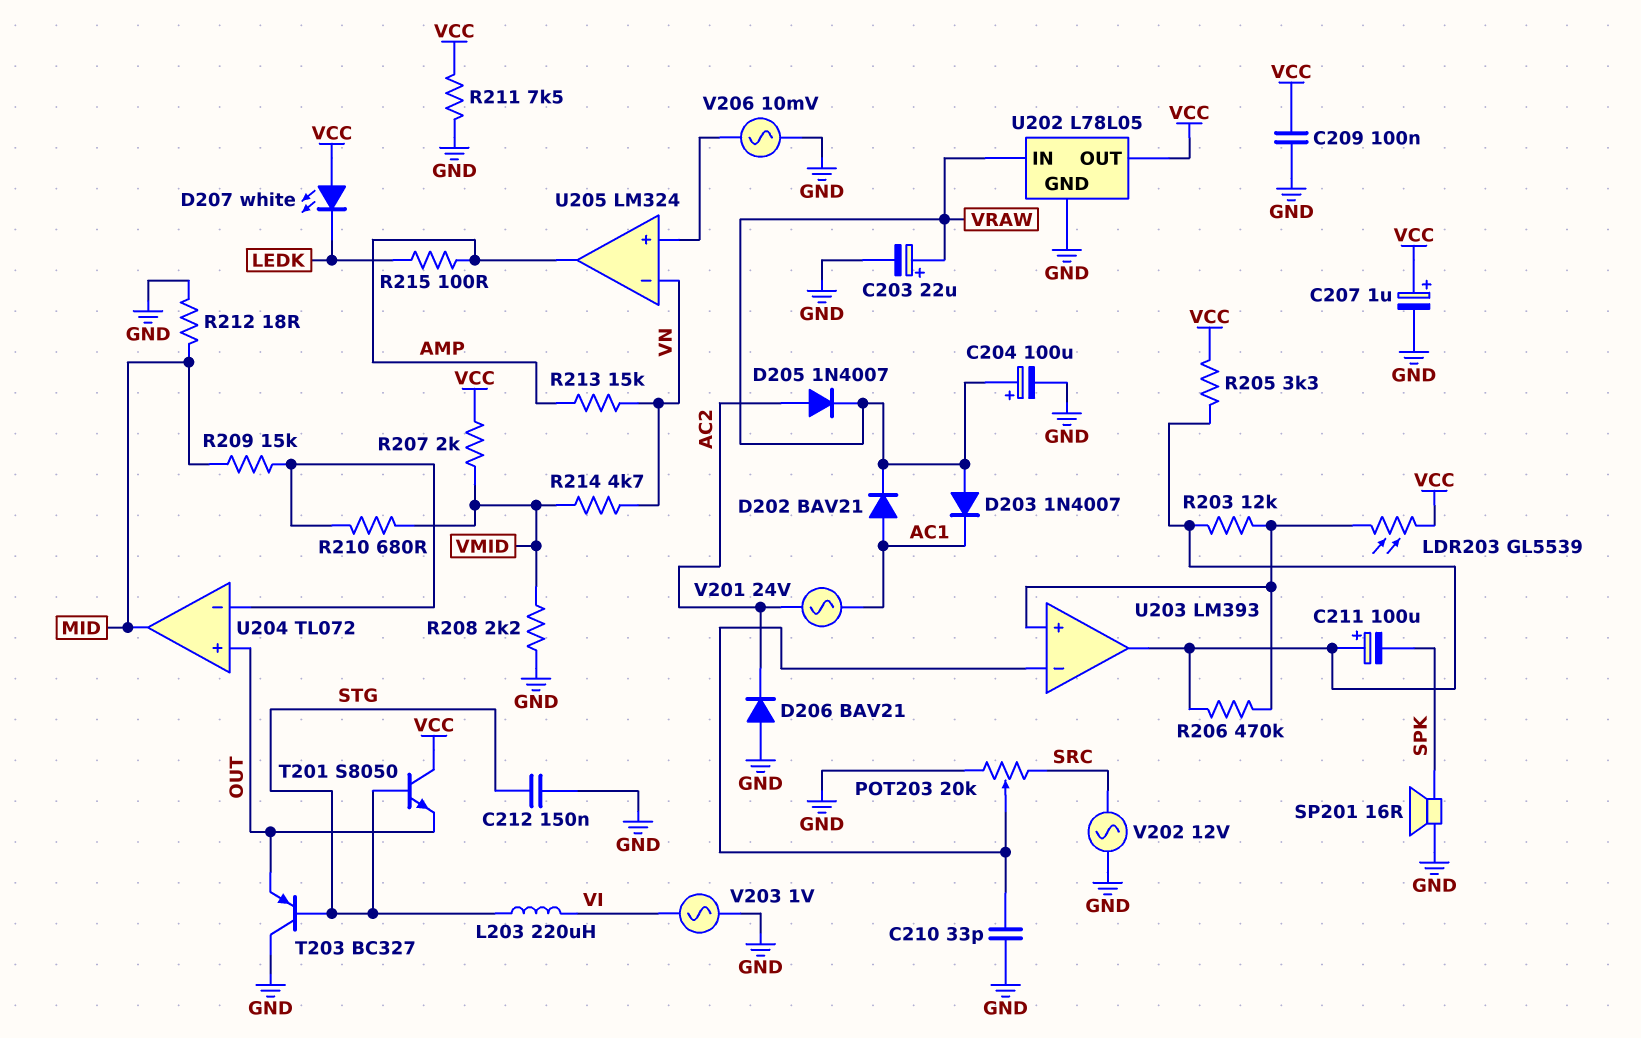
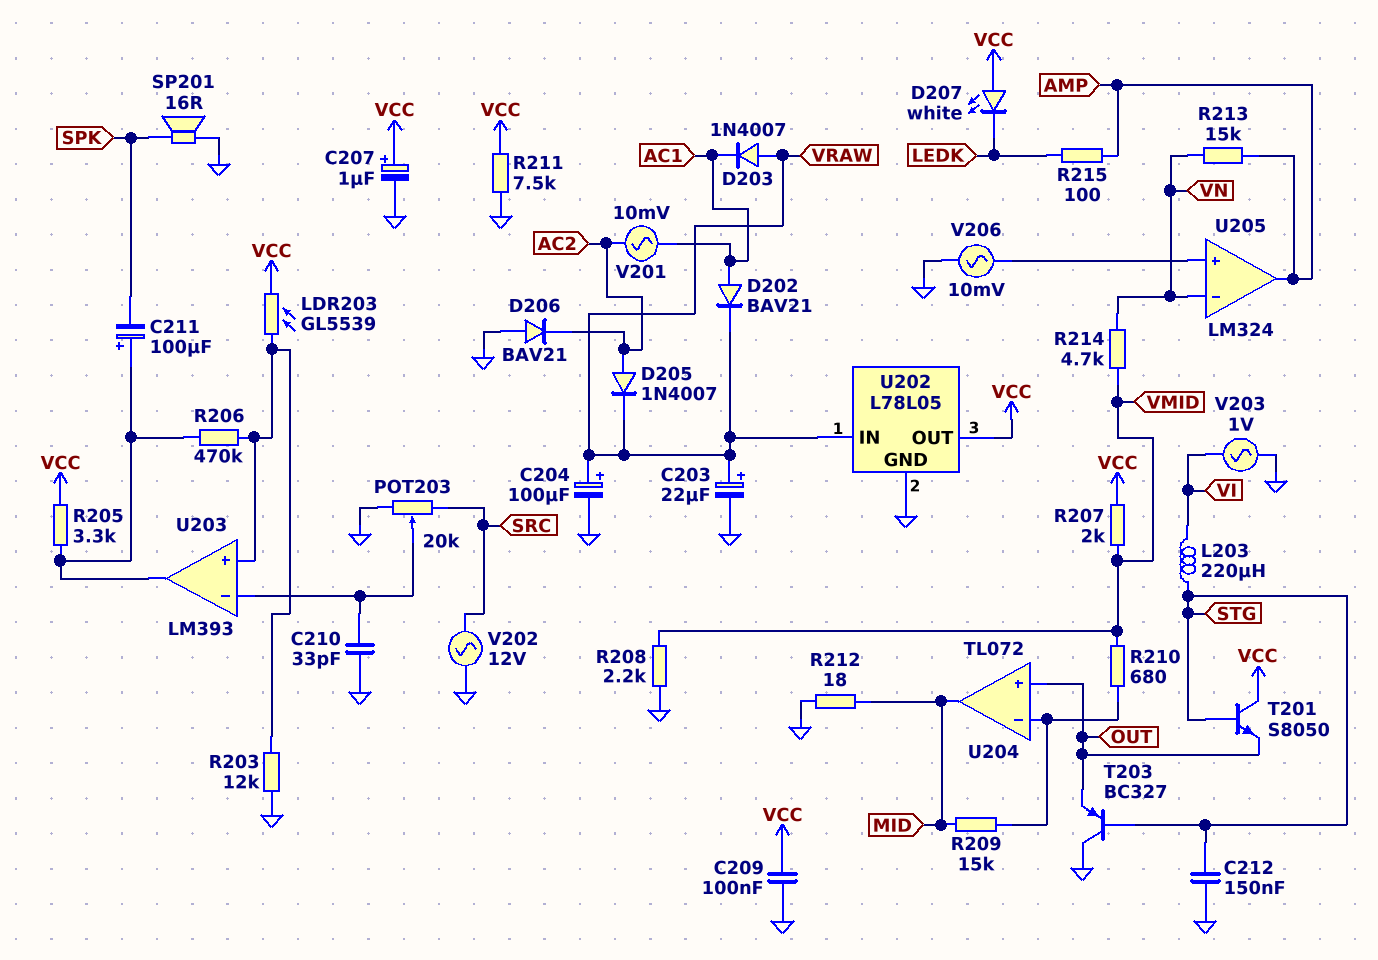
R203: 12k (U203/in+, U203/out) -> 12k (GND, U203/in+)
V201: AC 24V (AC1, AC2) -> AC 10mV (AC1, AC2)

